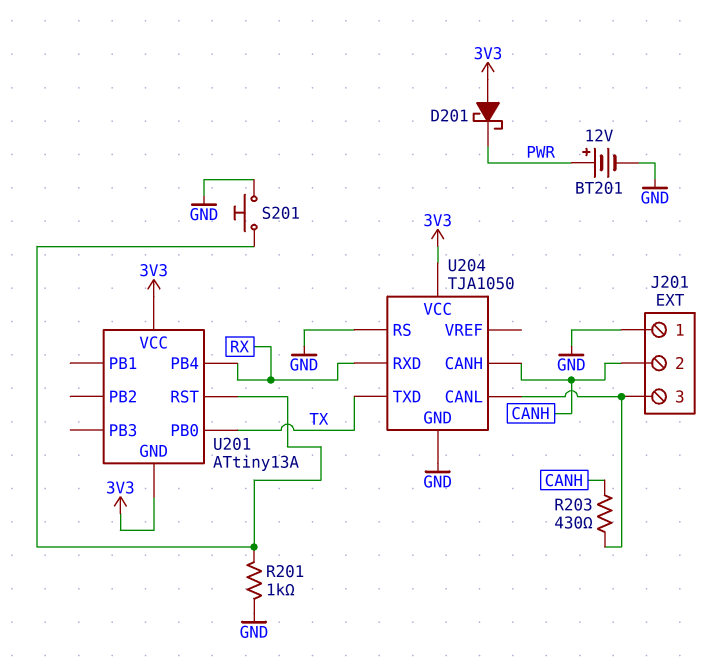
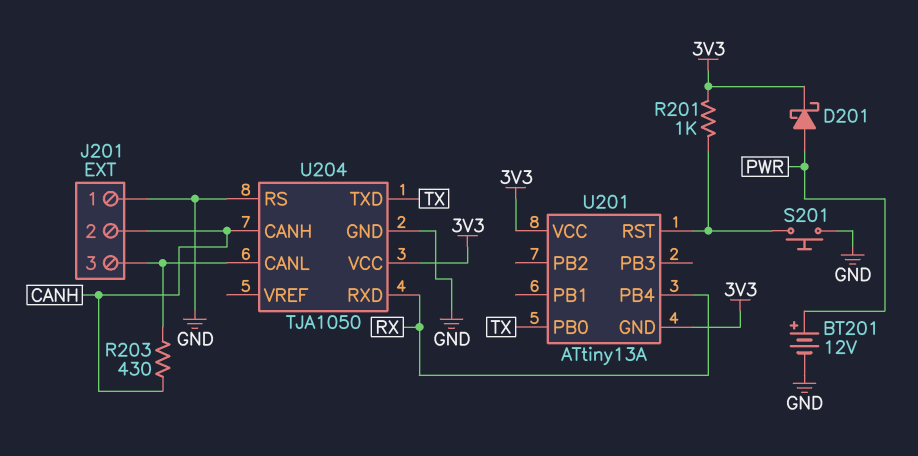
D201: schottky (A 3V3, K PWR) -> schottky (A PWR, K 3V3)
R201: 1k (GND, U201/RST) -> 1k (3V3, U201/RST)

